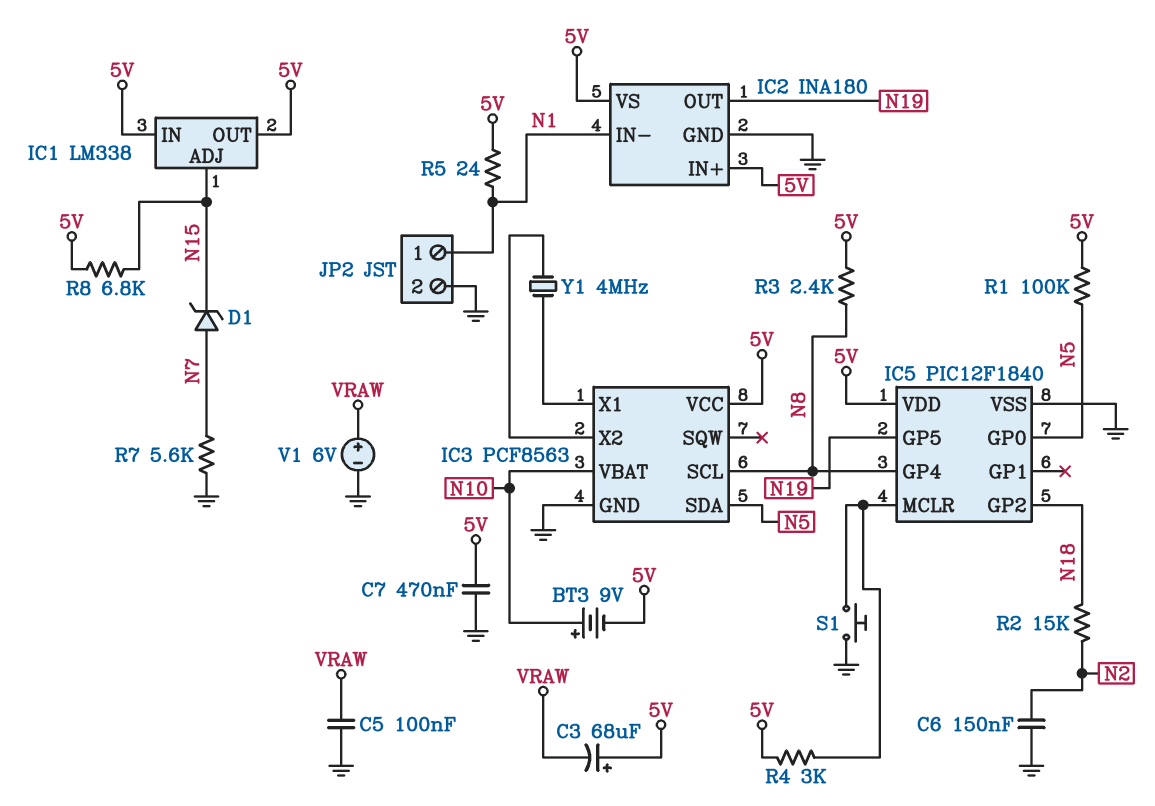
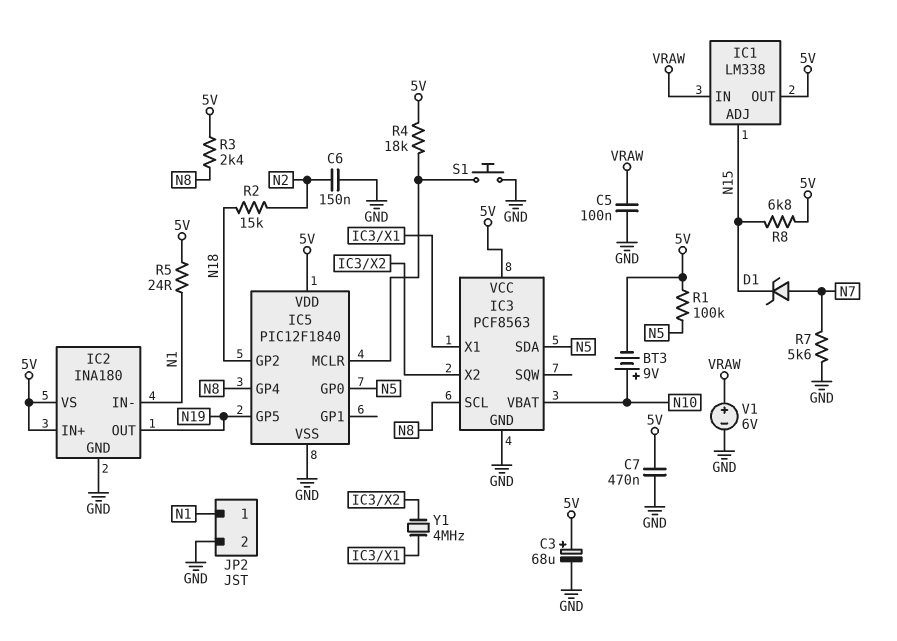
C3: 68uF (plus 5V, minus VRAW) -> 68uF (plus 5V, minus GND)
IC1 pin IN: 5V -> VRAW
R4: 3k (5V, IC5/MCLR) -> 18k (5V, IC5/MCLR)

